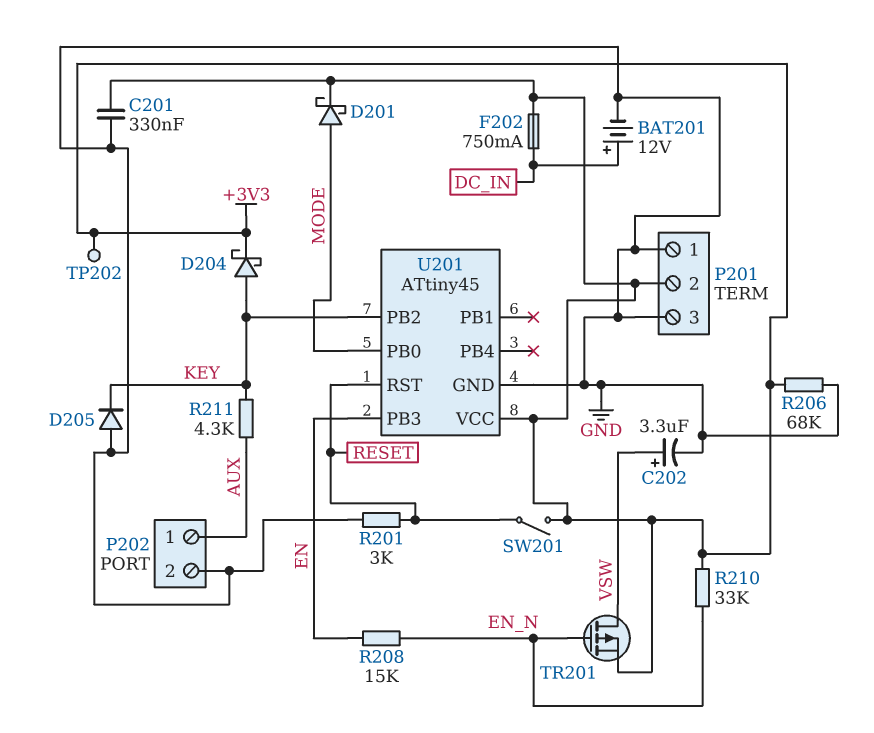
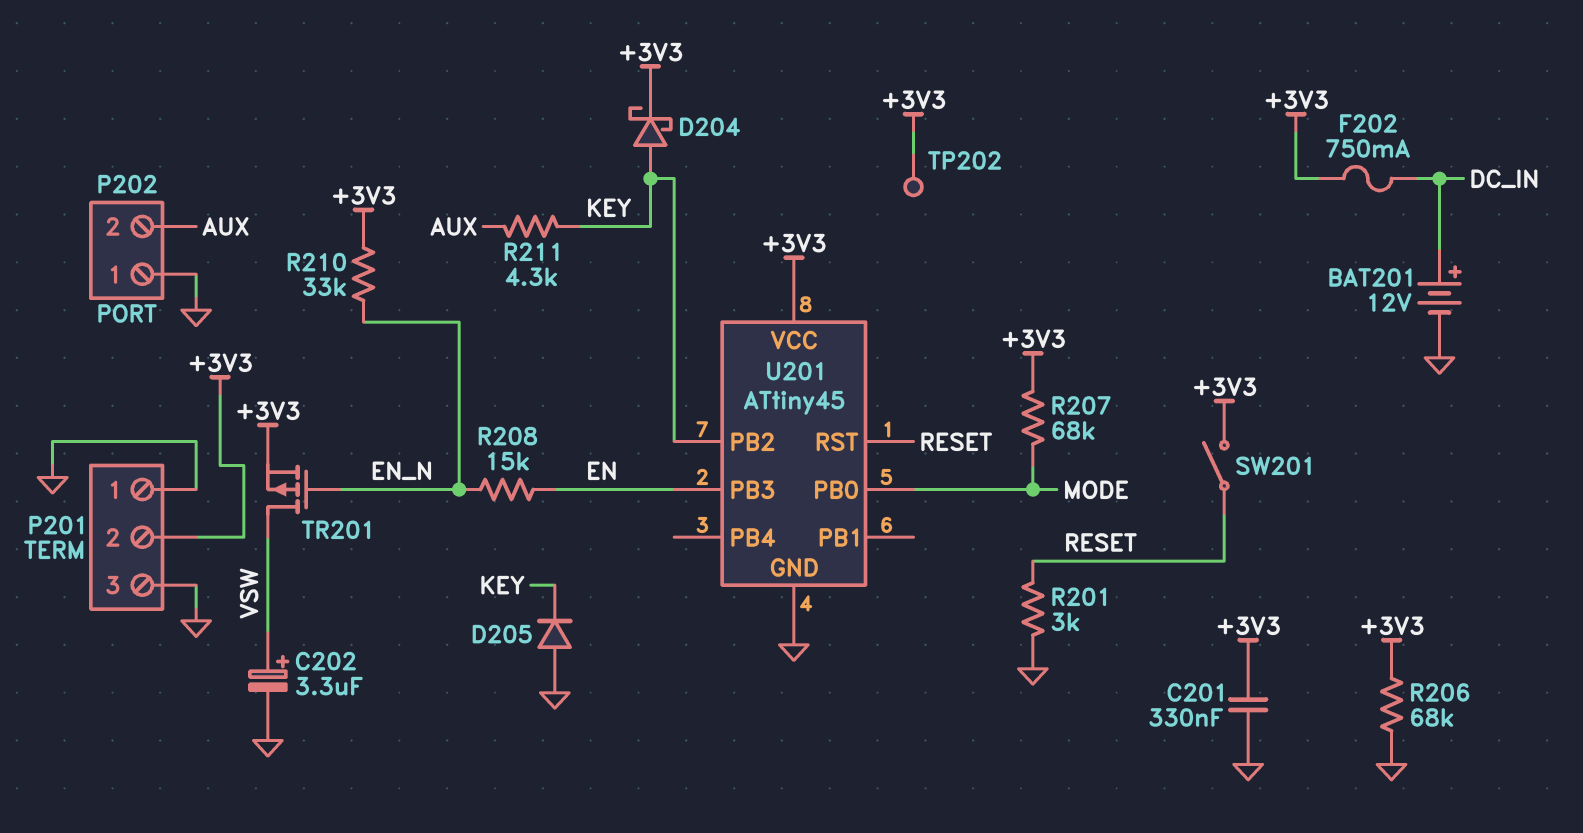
D201: schottky (A MODE, K +3V3) -> none
P202 pin 1: AUX -> GND
P202 pin 2: GND -> AUX
R207: none -> 68k (+3V3, MODE)

